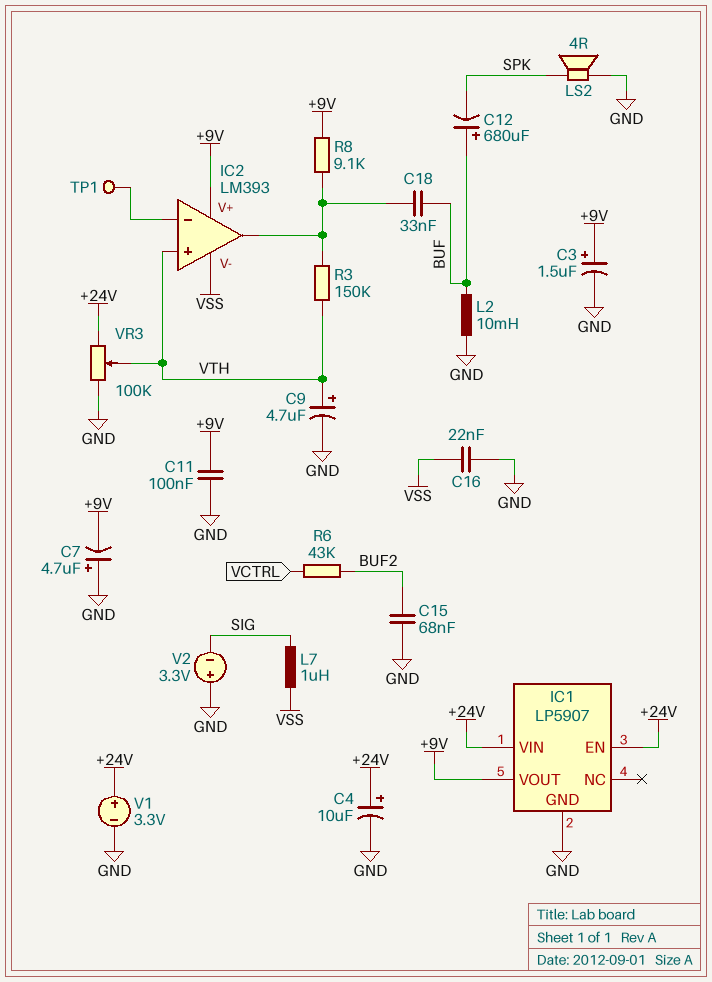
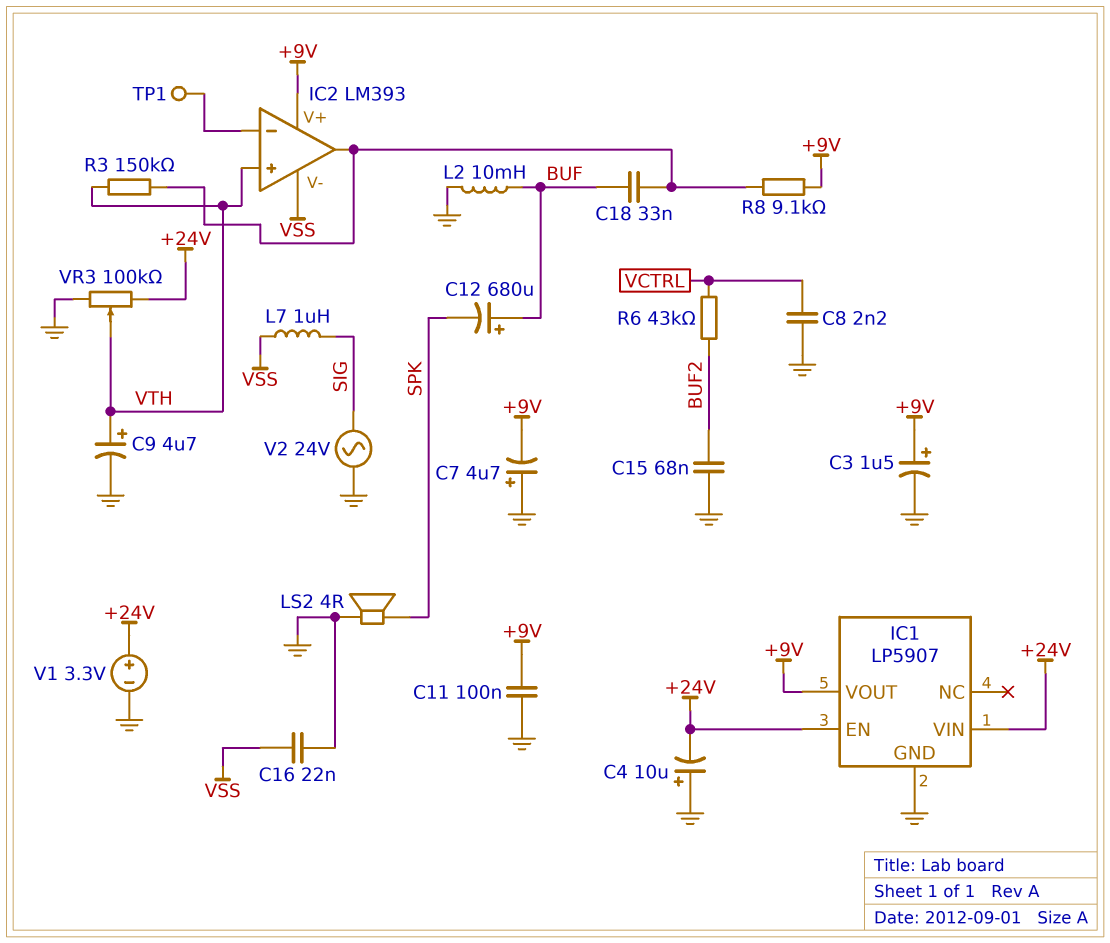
C4: 10uF (plus +24V, minus GND) -> 10uF (plus GND, minus +24V)
C8: none -> 2.2nF (GND, VCTRL)
V2: 3.3V (plus GND, minus SIG) -> AC 24V (GND, SIG)

